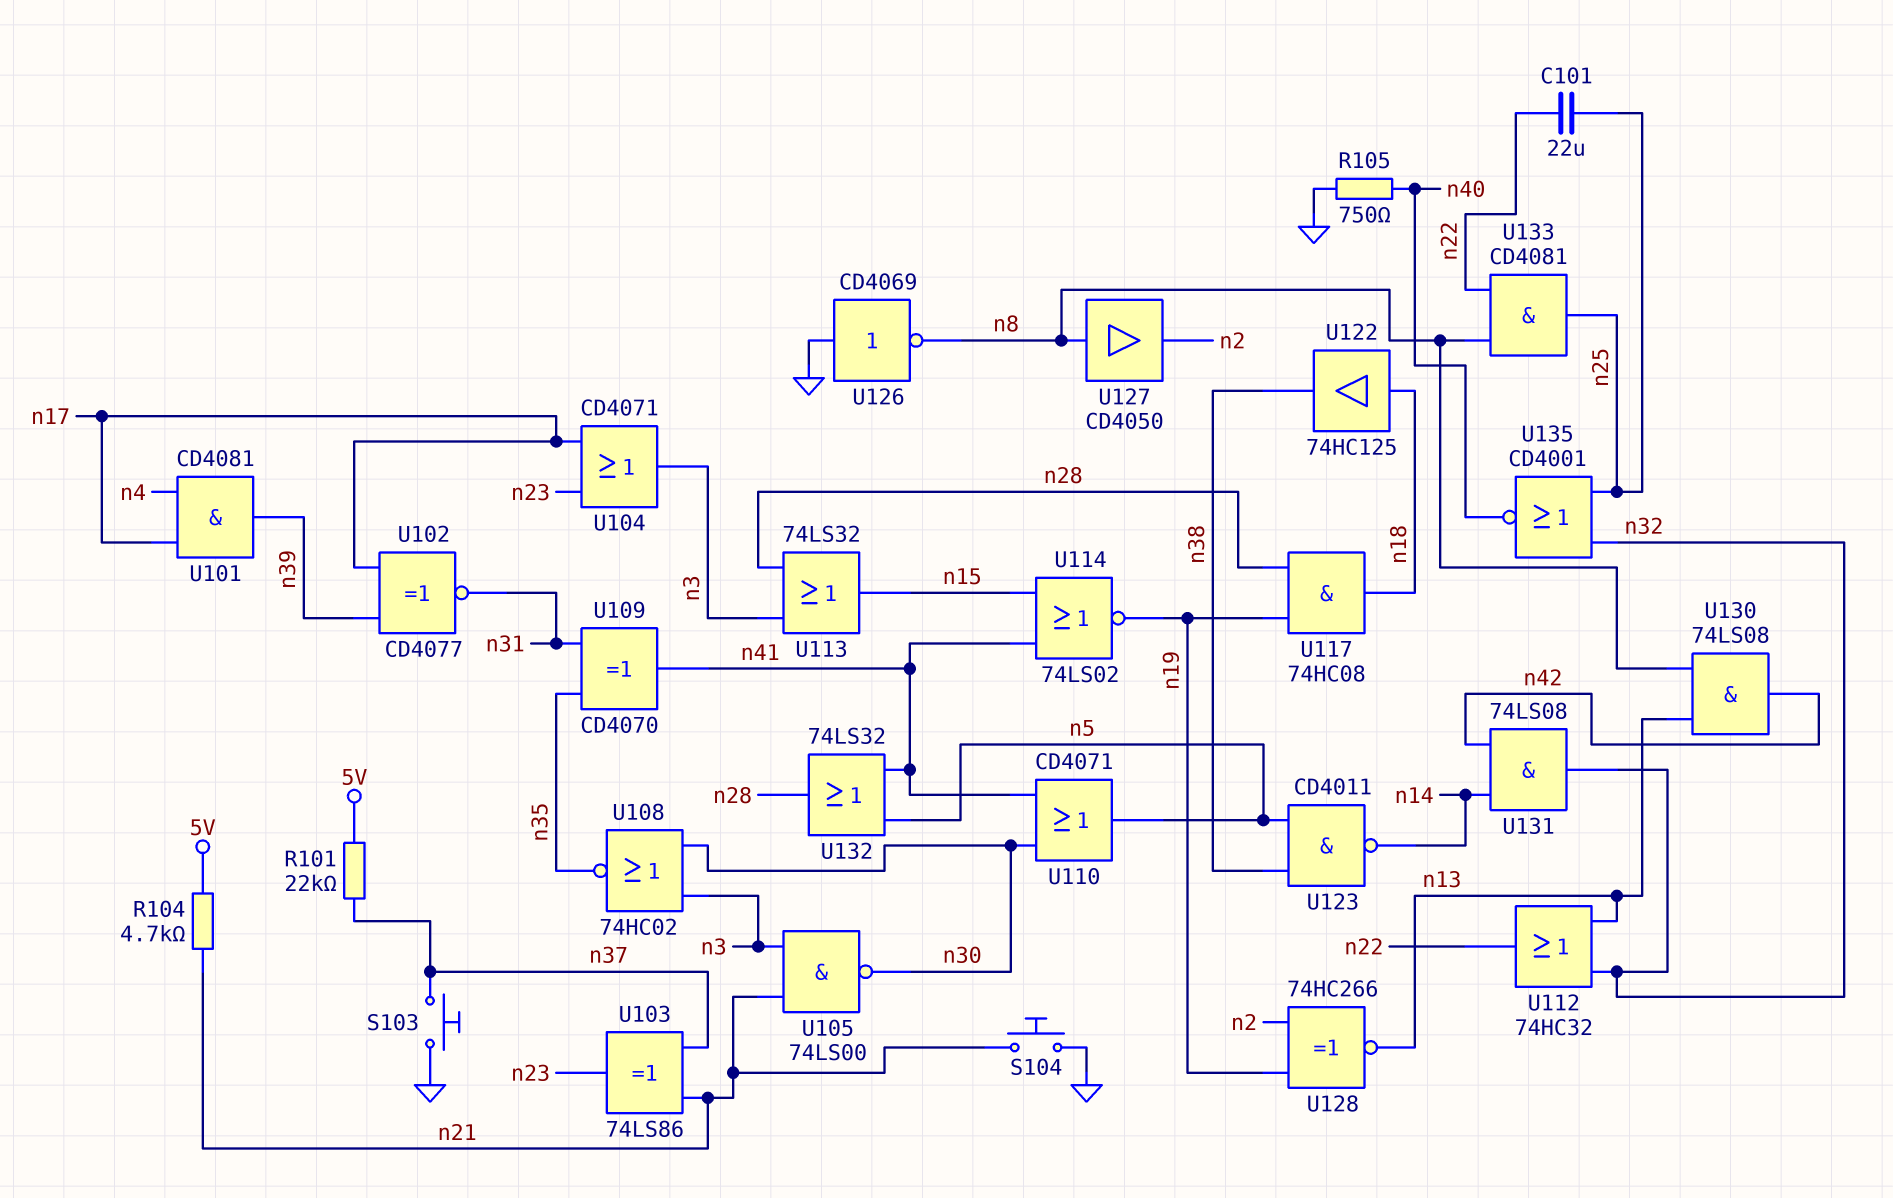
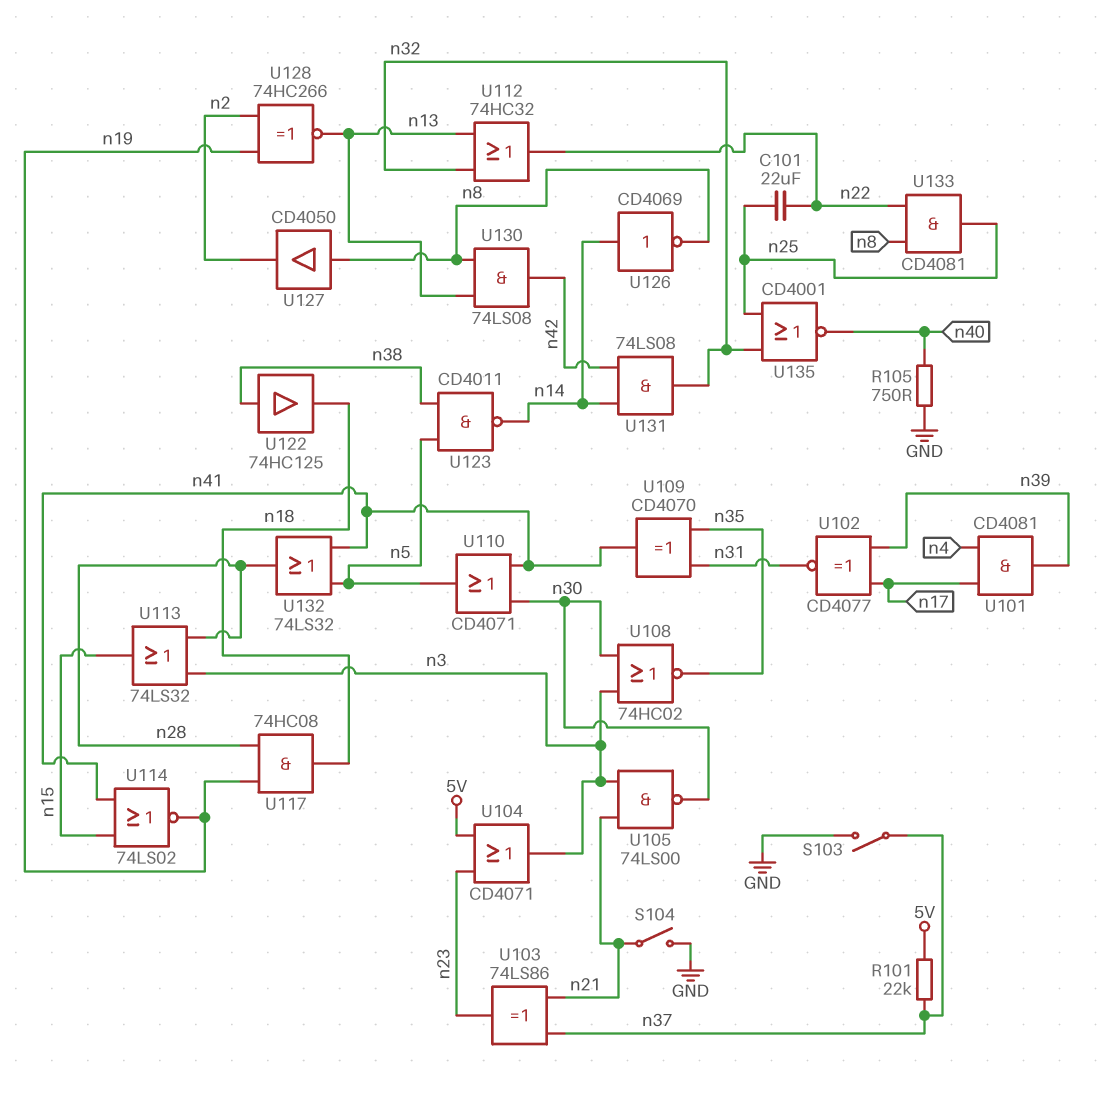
R104: 4.7k (5V, n21) -> none
S103: button (GND, n37) -> switch (GND, n37)
S104: button (GND, n21) -> switch (GND, n21)
U104: OR CD4071 (in n17, in n23, out n3) -> OR CD4071 (in 5V, in n23, out n3)
U122: buffer 74HC125 (in n18, out n38) -> buffer 74HC125 (in n38, out n18)
U126: NOT CD4069 (in GND, out n8) -> NOT CD4069 (in n14, out n8)

